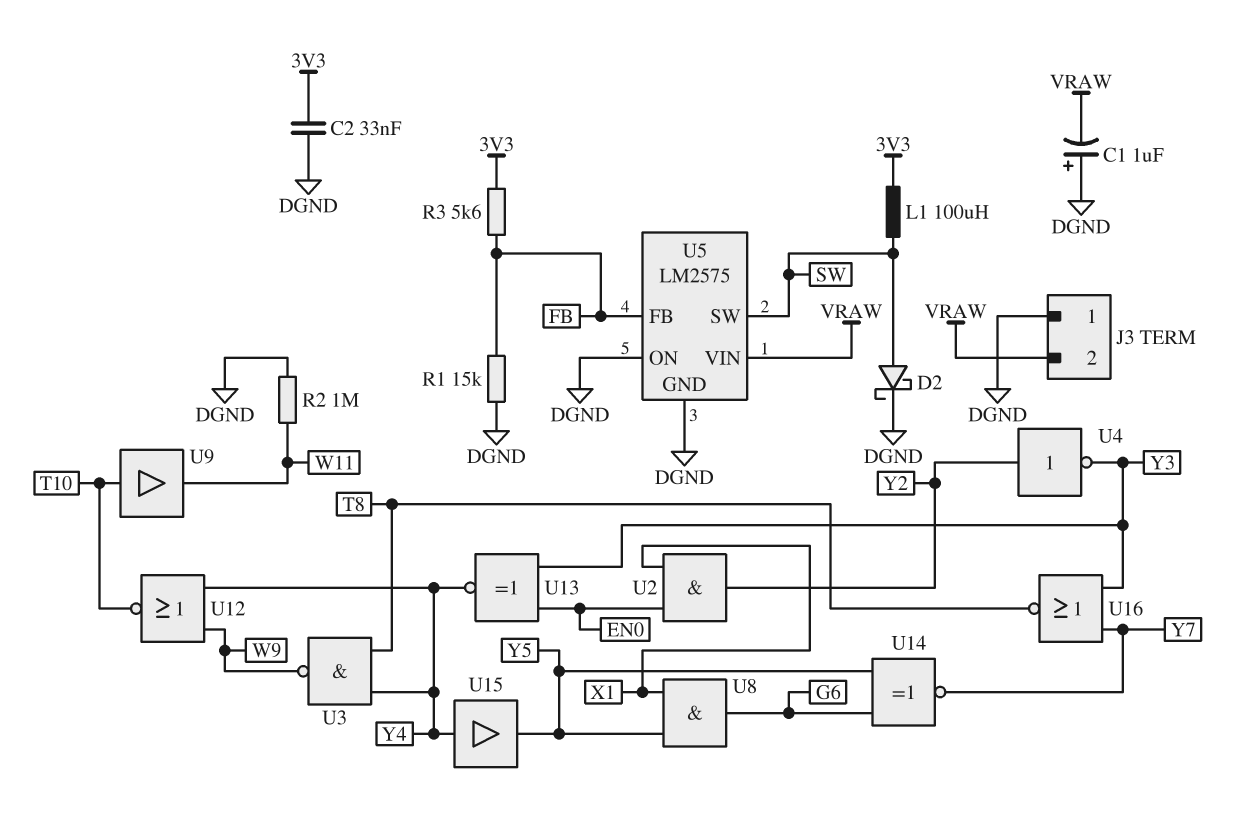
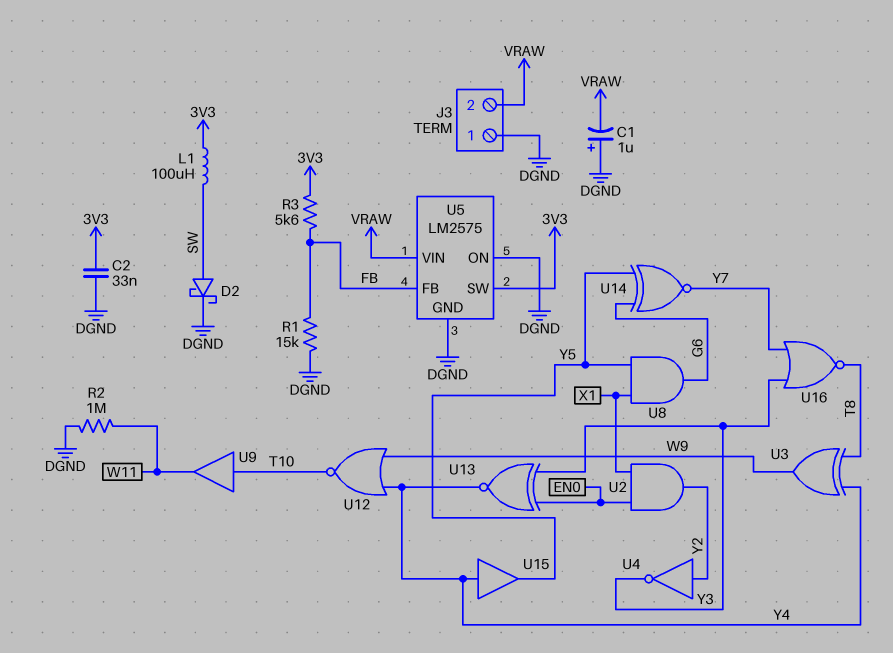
U3: NAND (in T8, in Y4, out W9) -> XOR (in T8, in Y4, out W9)
U5 pin SW: SW -> 3V3

